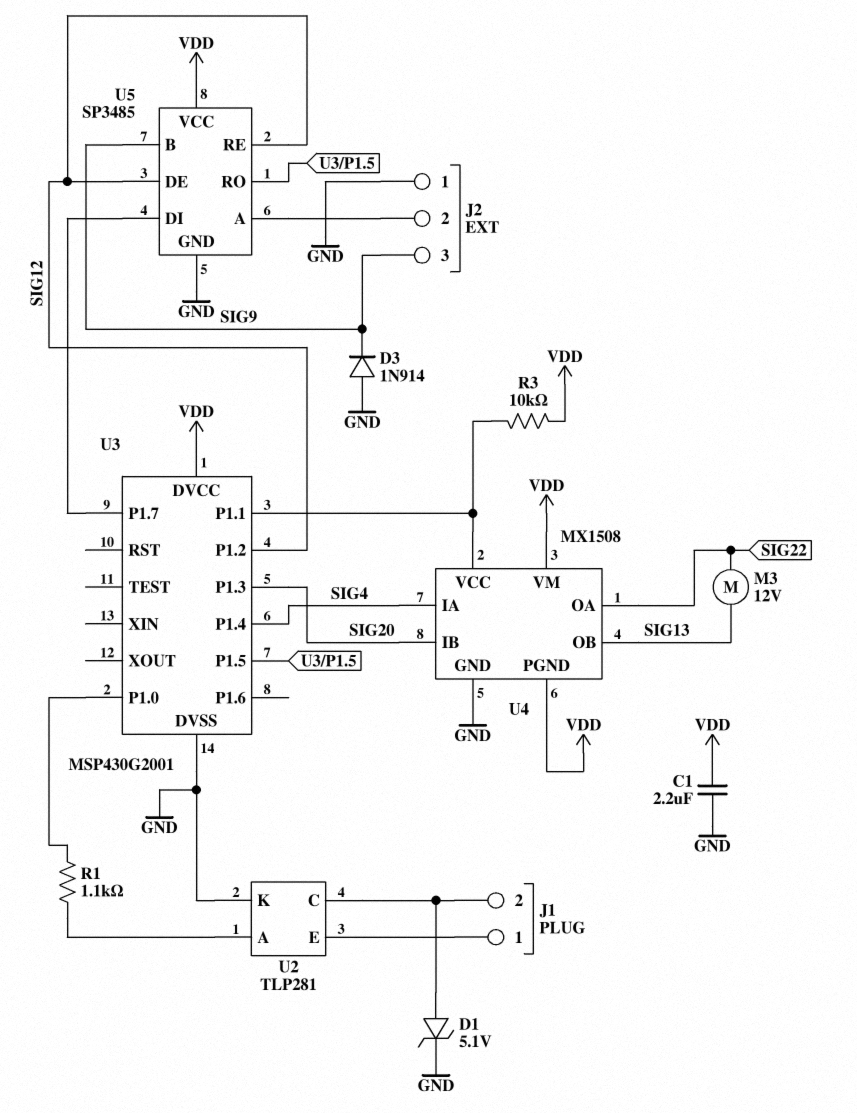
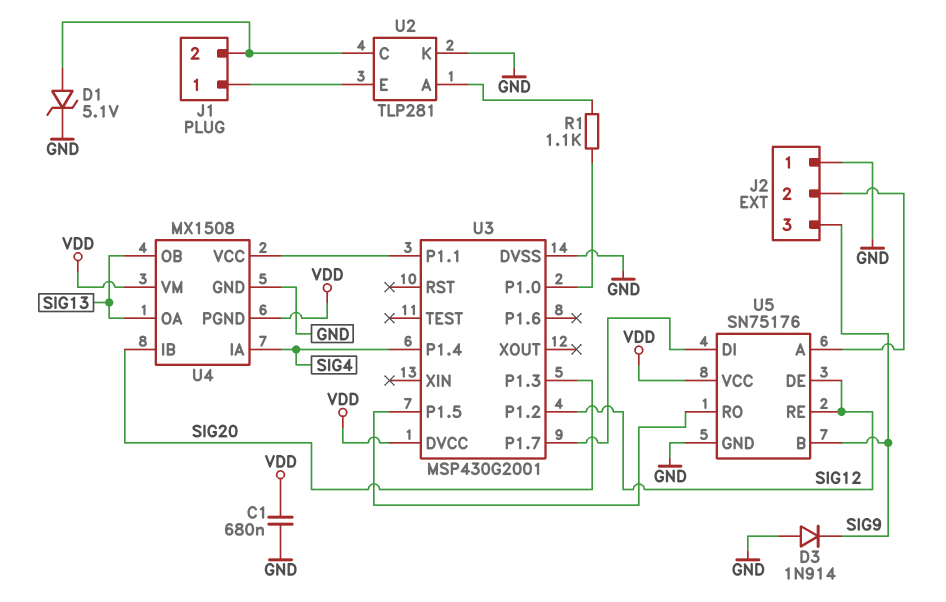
C1: 2.2uF (GND, VDD) -> 680nF (GND, VDD)
M3: motor 12V (SIG13, SIG22) -> none
R3: 10k (U3/P1.1, VDD) -> none
U4 pin OA: SIG22 -> SIG13
U5: SP3485 -> SN75176

